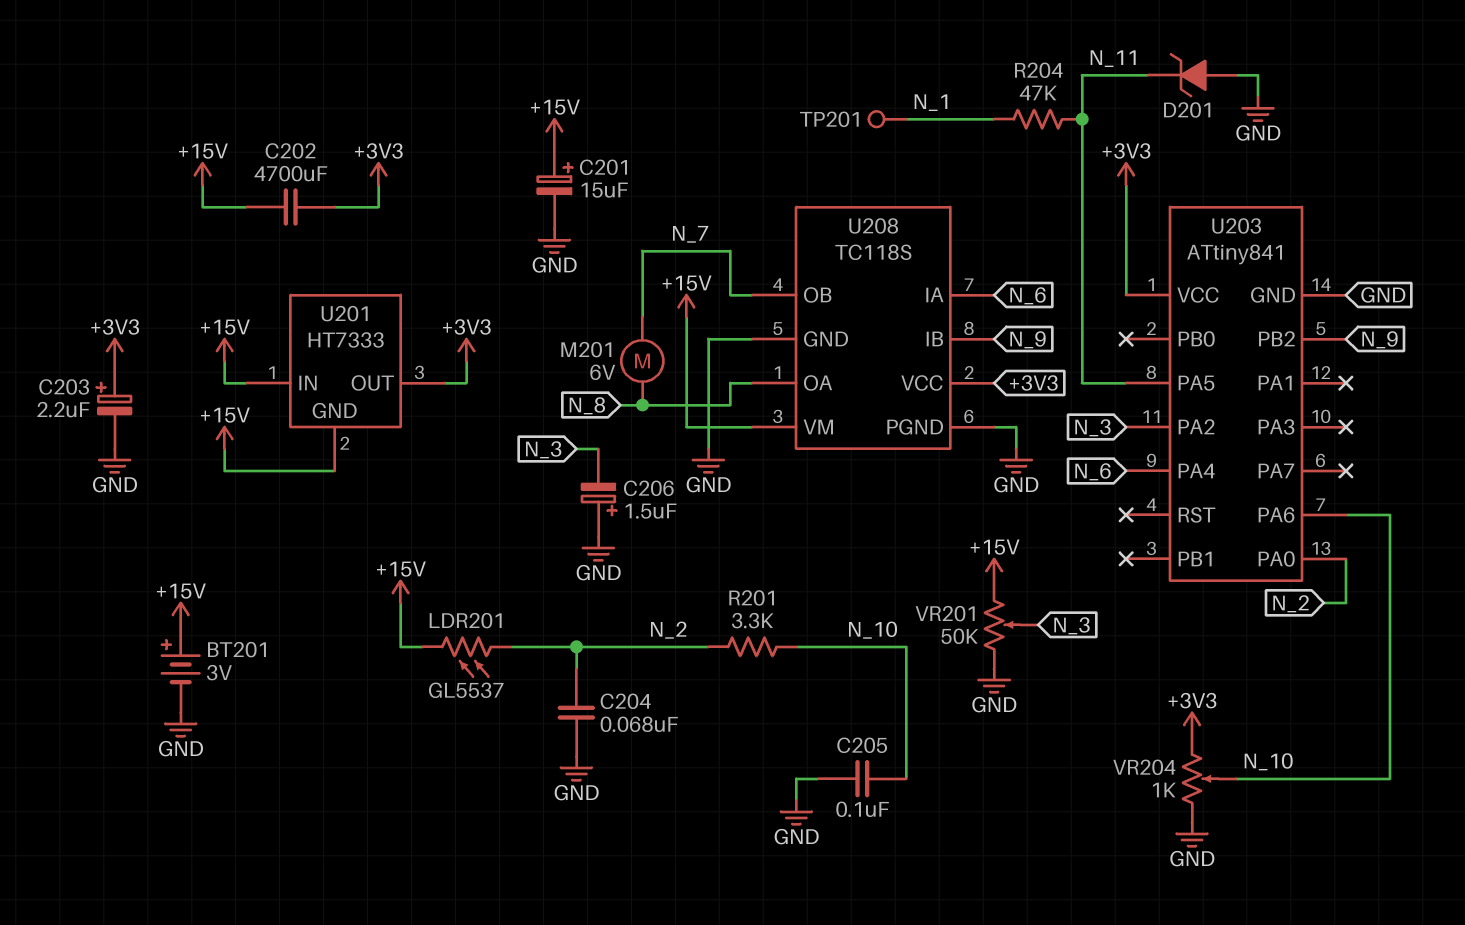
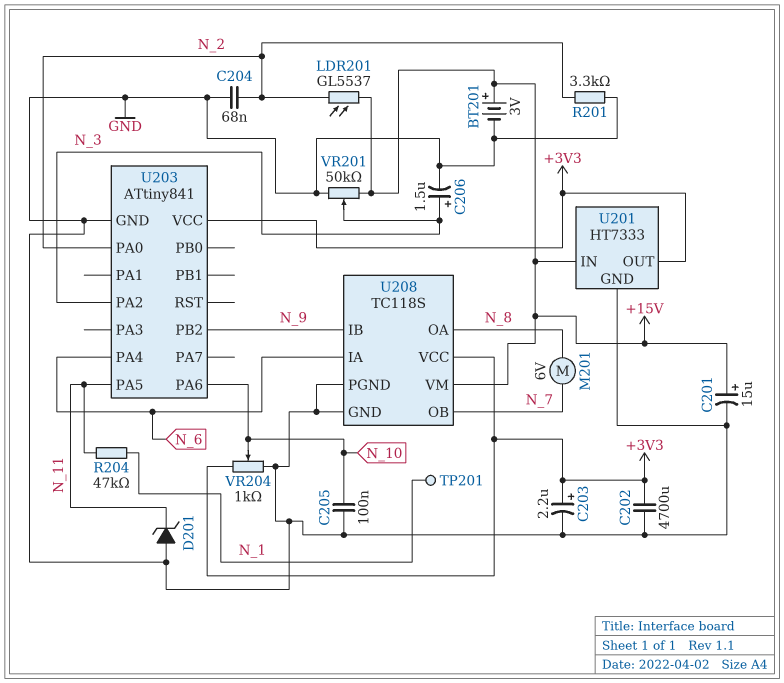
C202: 4700uF (+3V3, +15V) -> 4700uF (+3V3, GND)
C206: 1.5uF (plus GND, minus N_3) -> 1.5uF (plus N_3, minus GND)
R201: 3.3k (N_2, N_10) -> 3.3k (GND, N_2)
U201 pin GND: +15V -> GND

